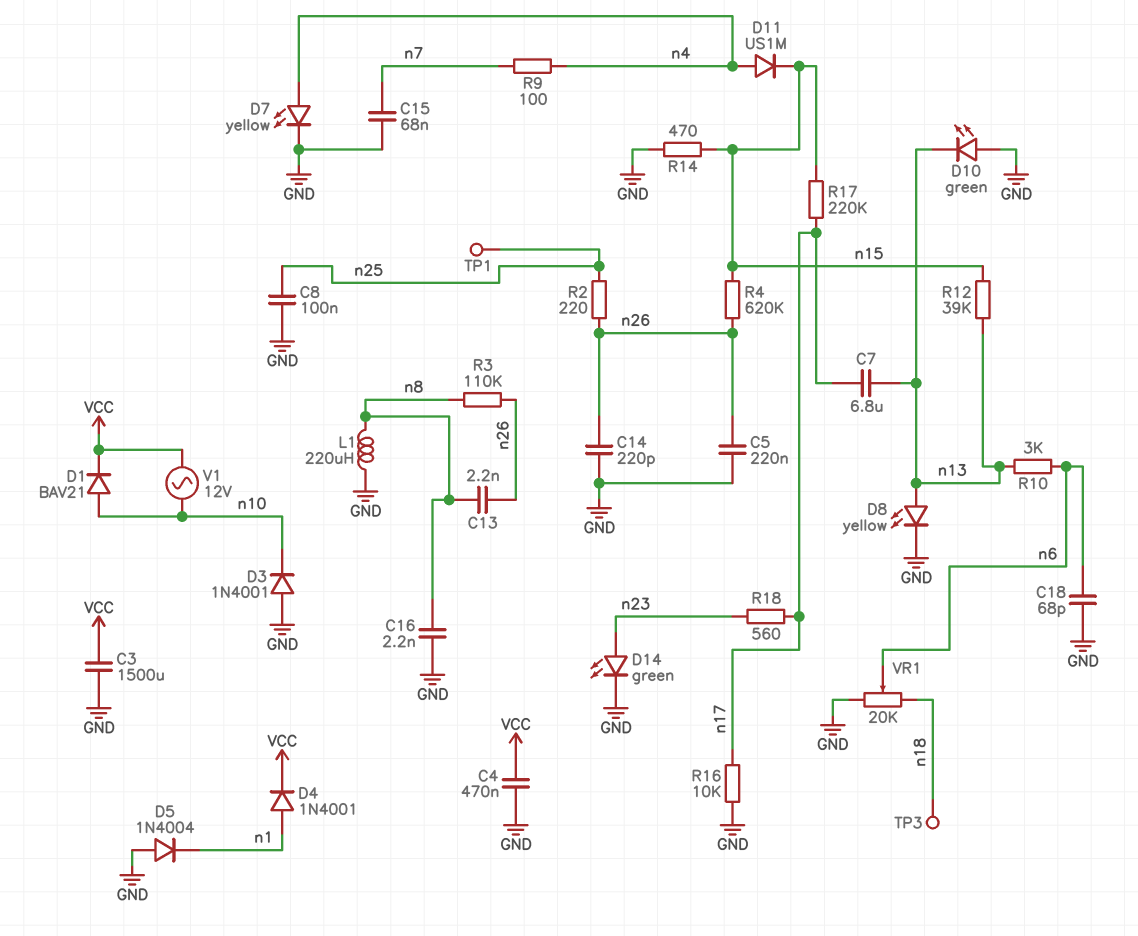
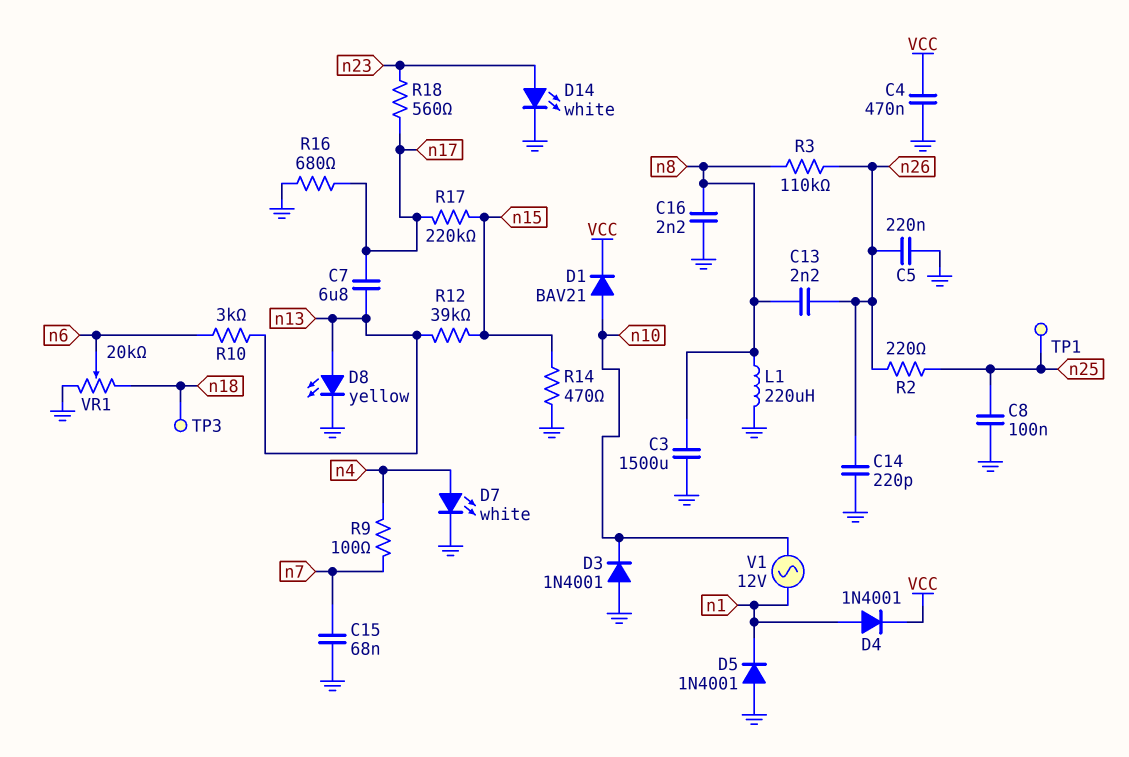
C3: 1500uF (GND, VCC) -> 1500uF (GND, n8)
C18: 68pF (GND, n6) -> none
D5: diode 1N4004 (A GND, K n1) -> diode 1N4001 (A GND, K n1)
D7: LED yellow (A n4, K GND) -> LED white (A n4, K GND)
D10: LED green (A GND, K n13) -> none
D11: diode US1M (A n4, K n15) -> none
D14: LED green (A n23, K GND) -> LED white (A n23, K GND)
R4: 620k (n15, n26) -> none
R16: 10k (GND, n17) -> 680 (GND, n17)
V1: AC 12V (VCC, n10) -> AC 12V (n1, n10)

